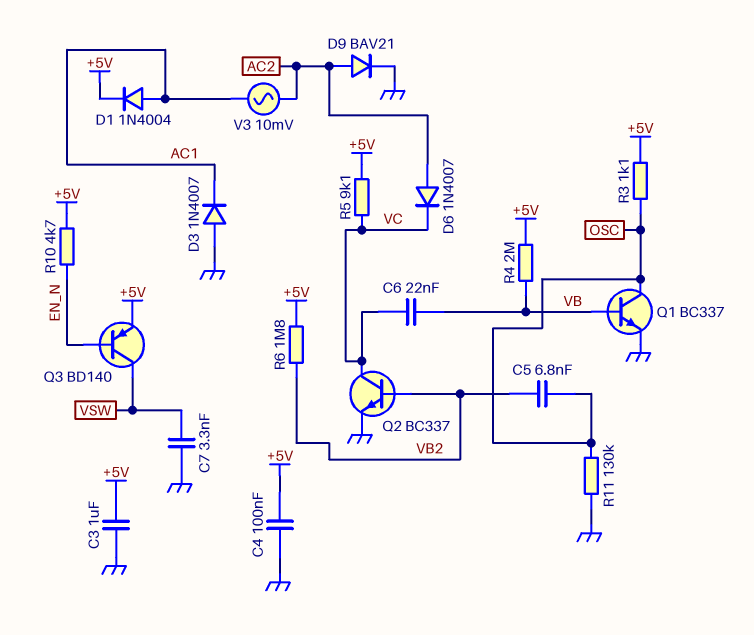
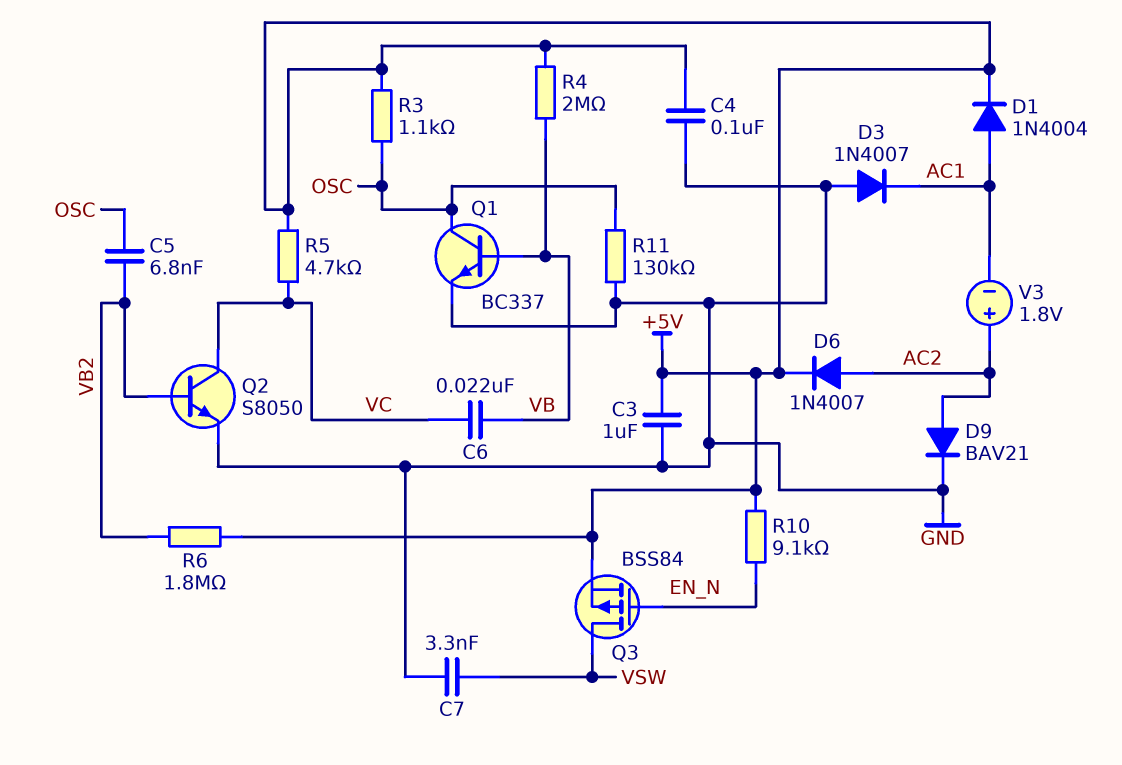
D6: diode 1N4007 (A AC2, K VC) -> diode 1N4007 (A AC2, K +5V)
Q2: NPN BC337 (B VB2, C VC, E GND) -> NPN S8050 (B VB2, C VC, E GND)
Q3: PNP BD140 (B EN_N, C VSW, E +5V) -> PMOS BSS84 (G EN_N, D VSW, S +5V)
R5: 9.1k (+5V, VC) -> 4.7k (+5V, VC)
R10: 4.7k (+5V, EN_N) -> 9.1k (+5V, EN_N)
V3: AC 10mV (AC1, AC2) -> 1.8V (plus AC2, minus AC1)

